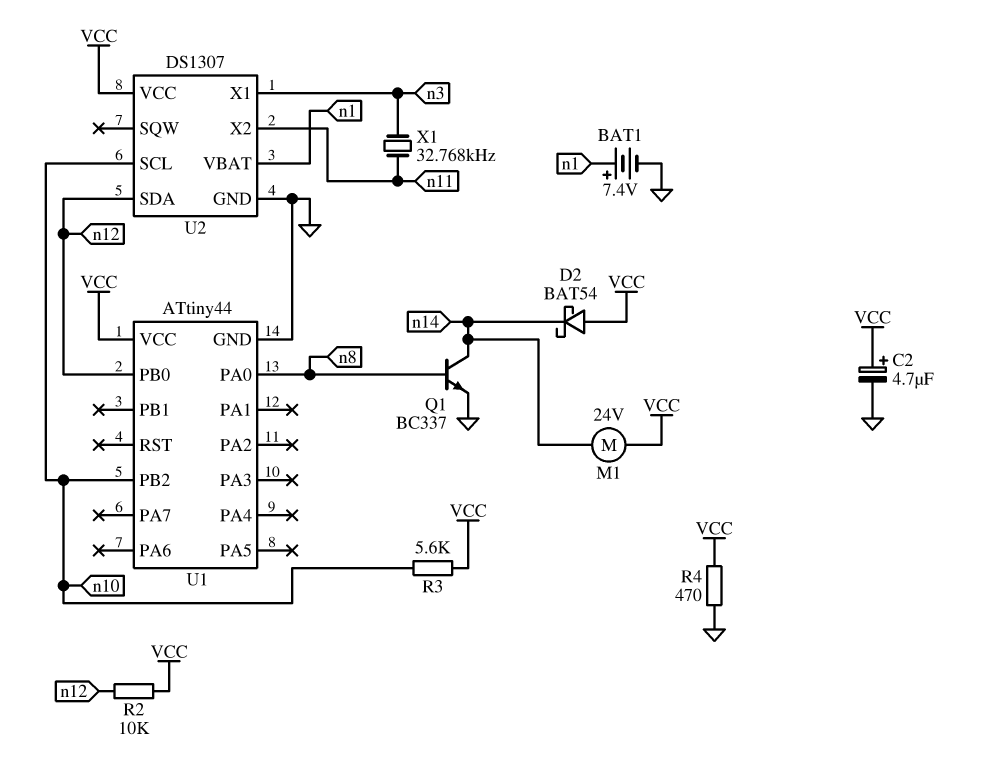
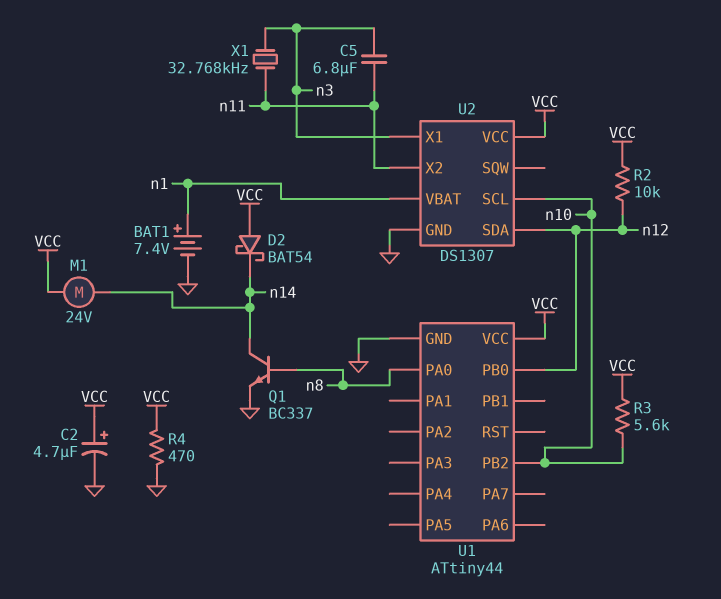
C5: none -> 6.8uF (n3, n11)

